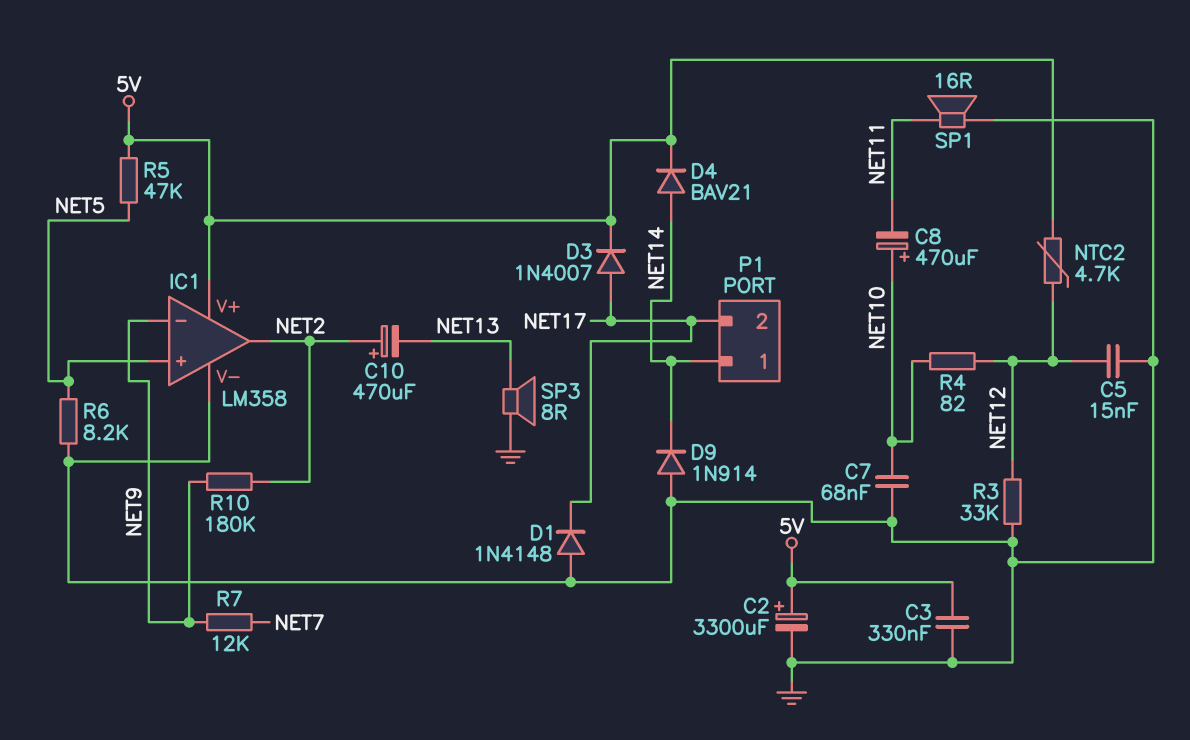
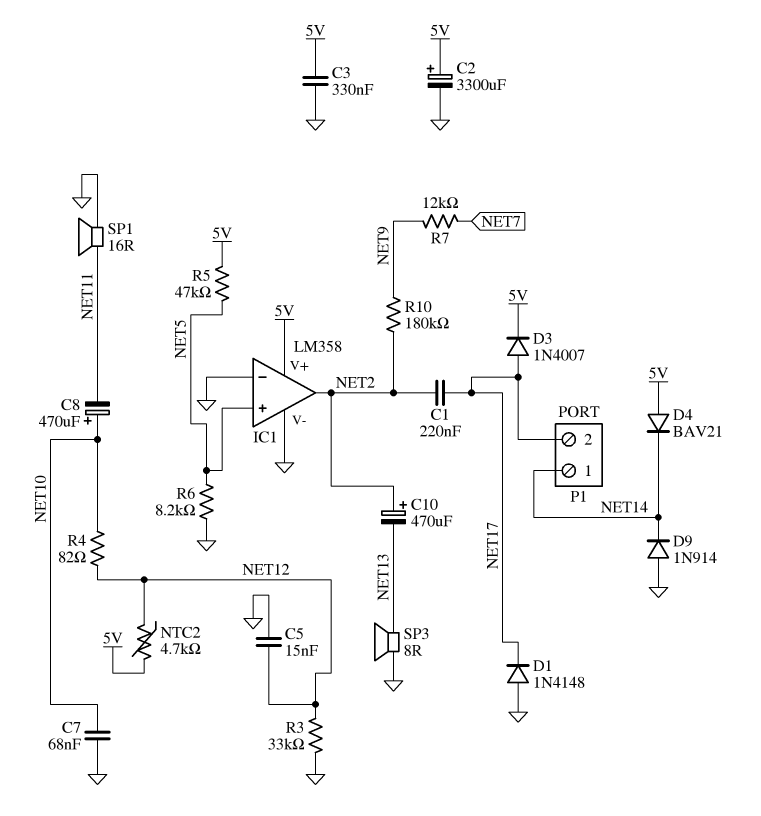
C1: none -> 220nF (NET2, NET17)
D4: diode BAV21 (A NET14, K 5V) -> diode BAV21 (A 5V, K NET14)
IC1 pin in-: NET9 -> GND

